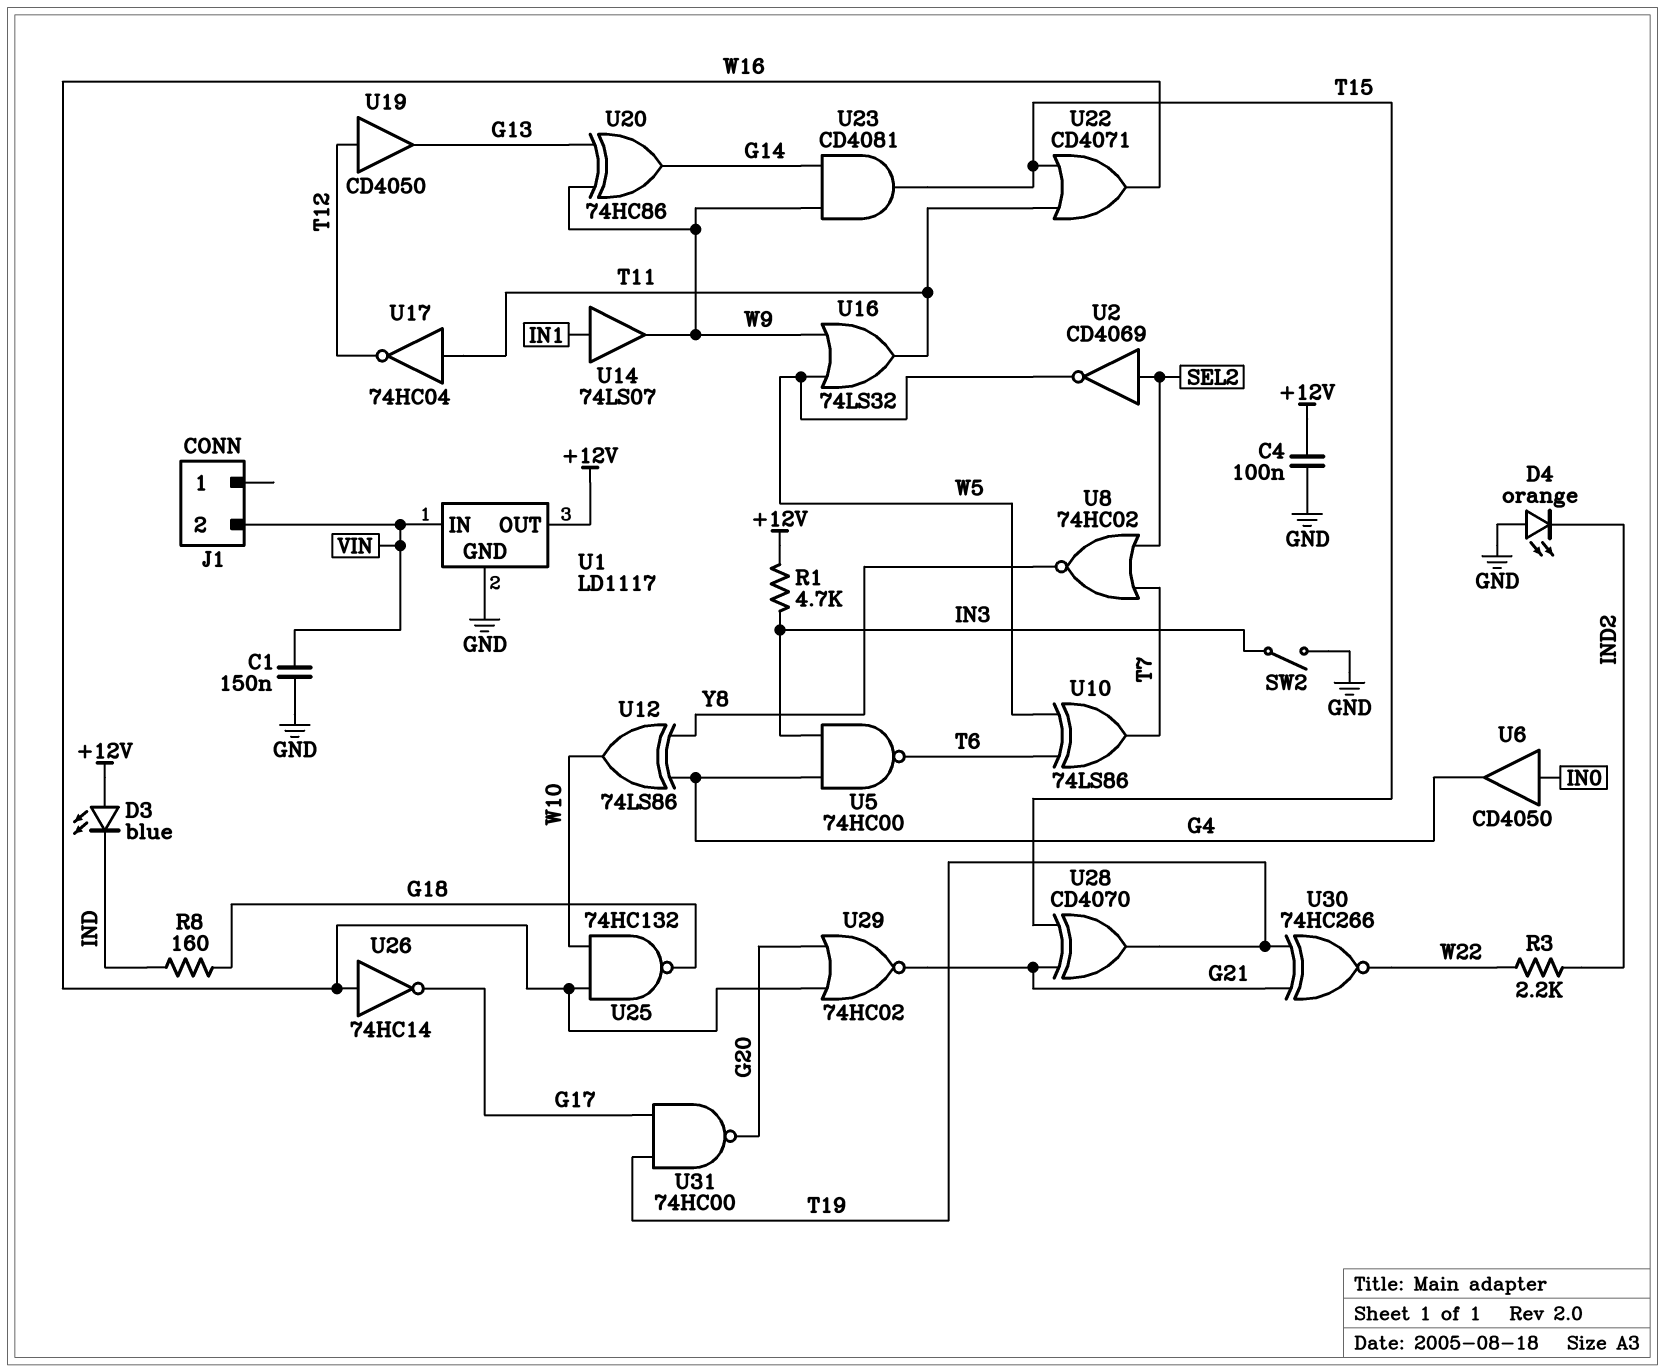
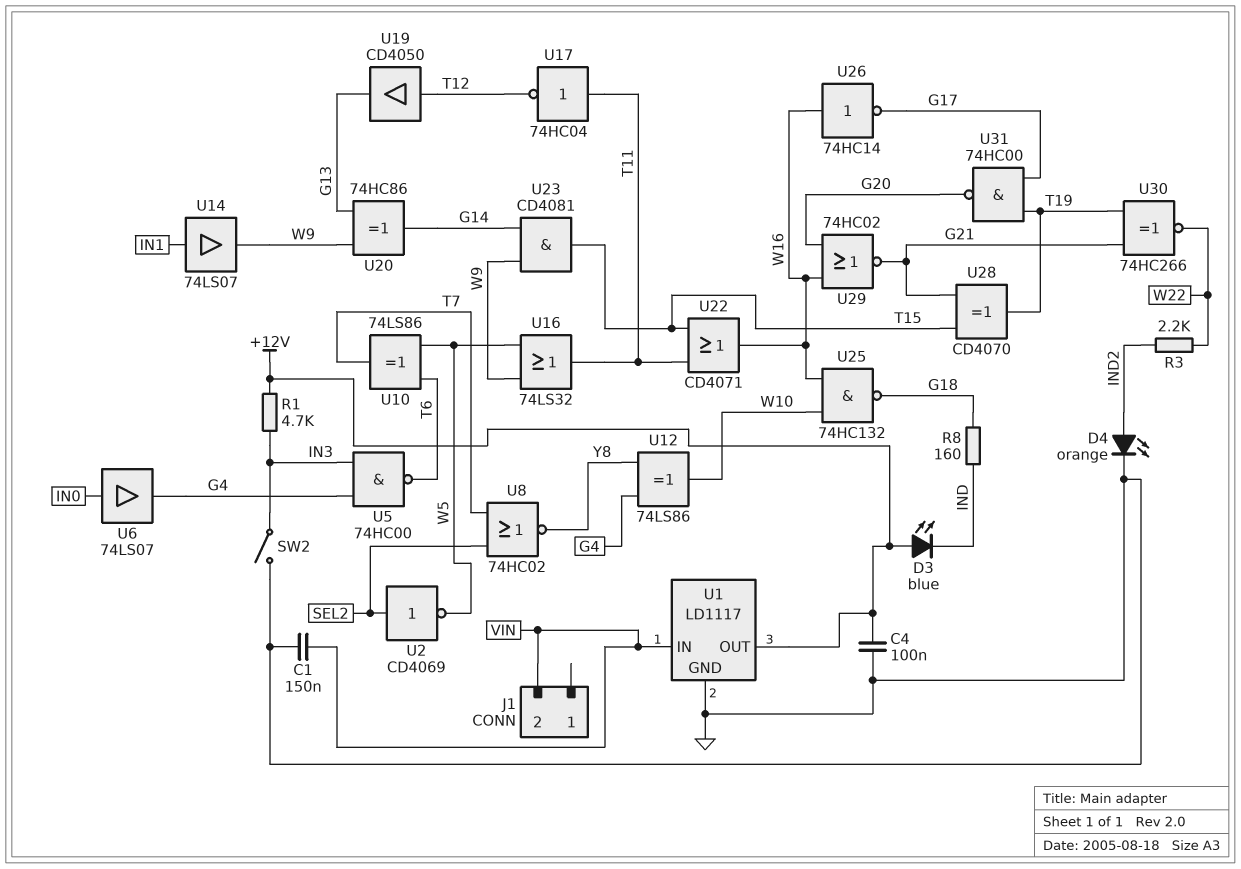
D4: LED orange (A GND, K IND2) -> LED orange (A IND2, K GND)
U6: buffer CD4050 (in IN0, out G4) -> buffer 74LS07 (in IN0, out G4)

